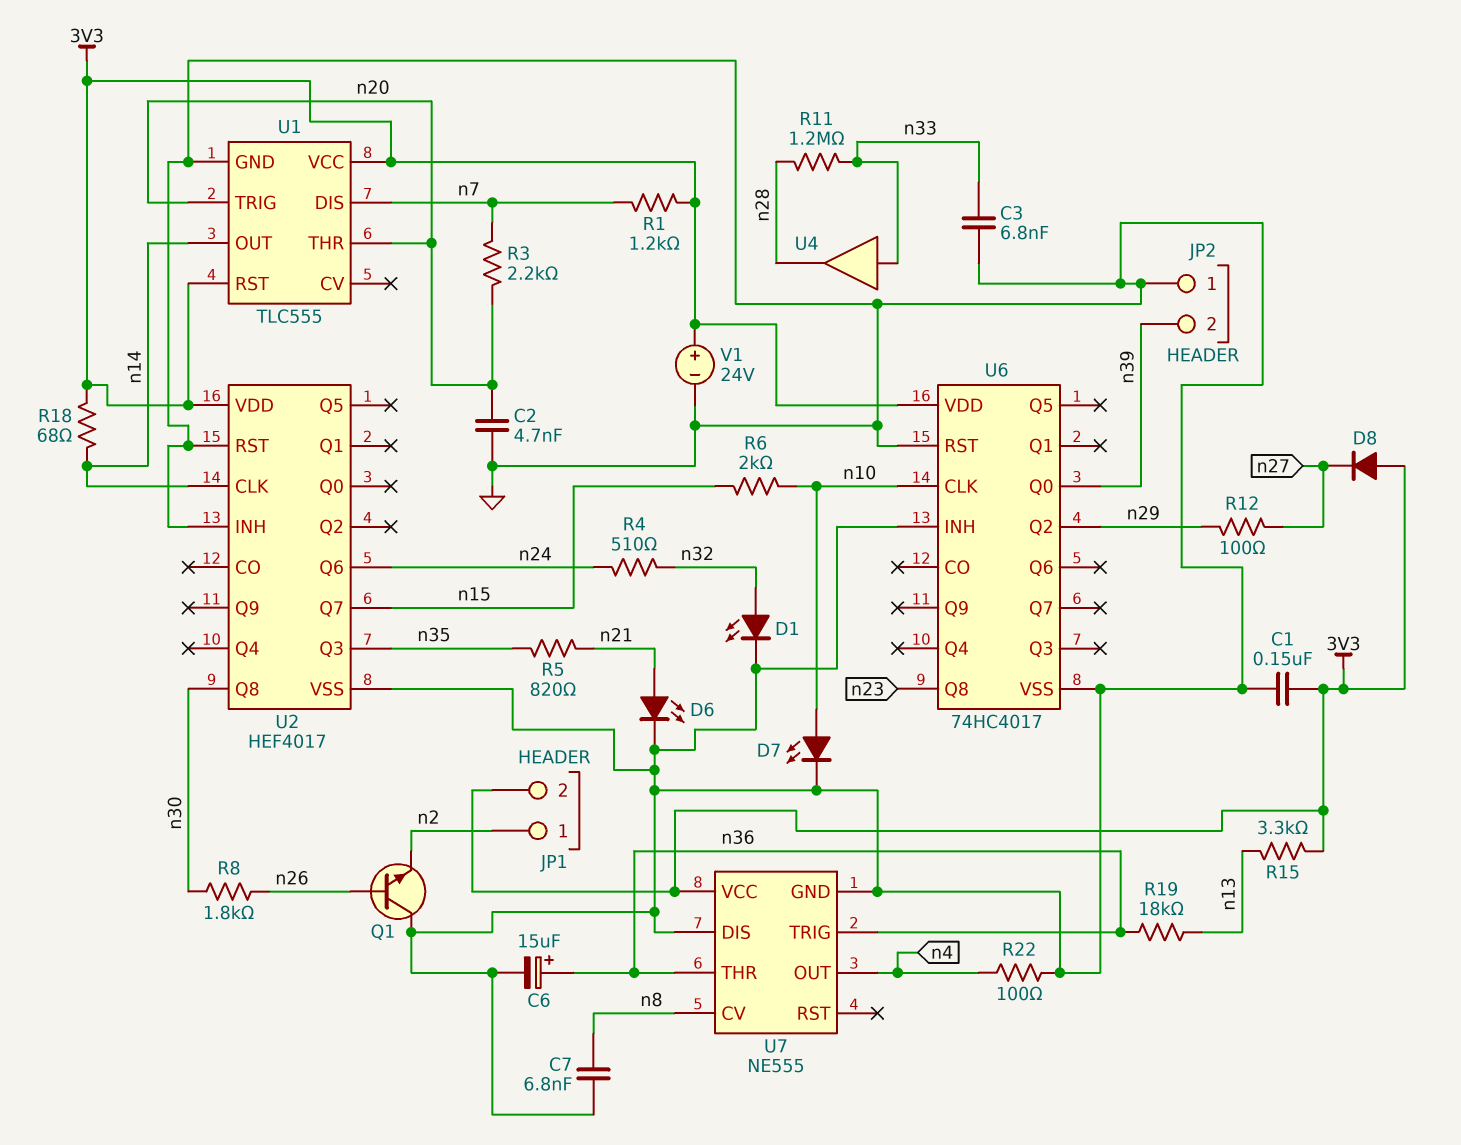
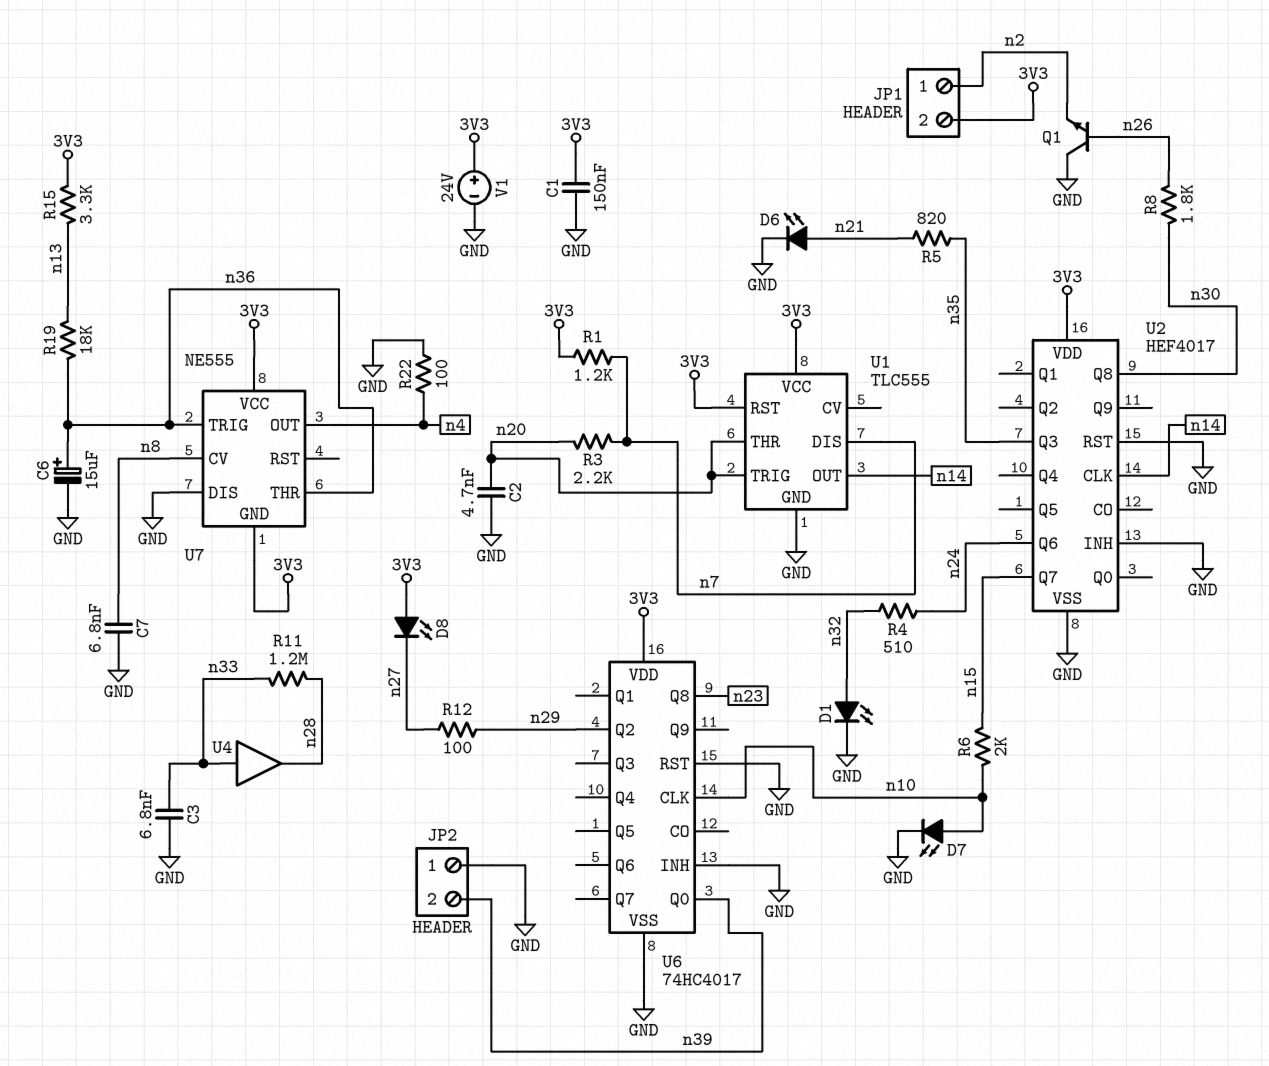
D8: diode (A 3V3, K n27) -> LED (A 3V3, K n27)
R18: 68 (3V3, n14) -> none
U7 pin GND: GND -> 3V3

